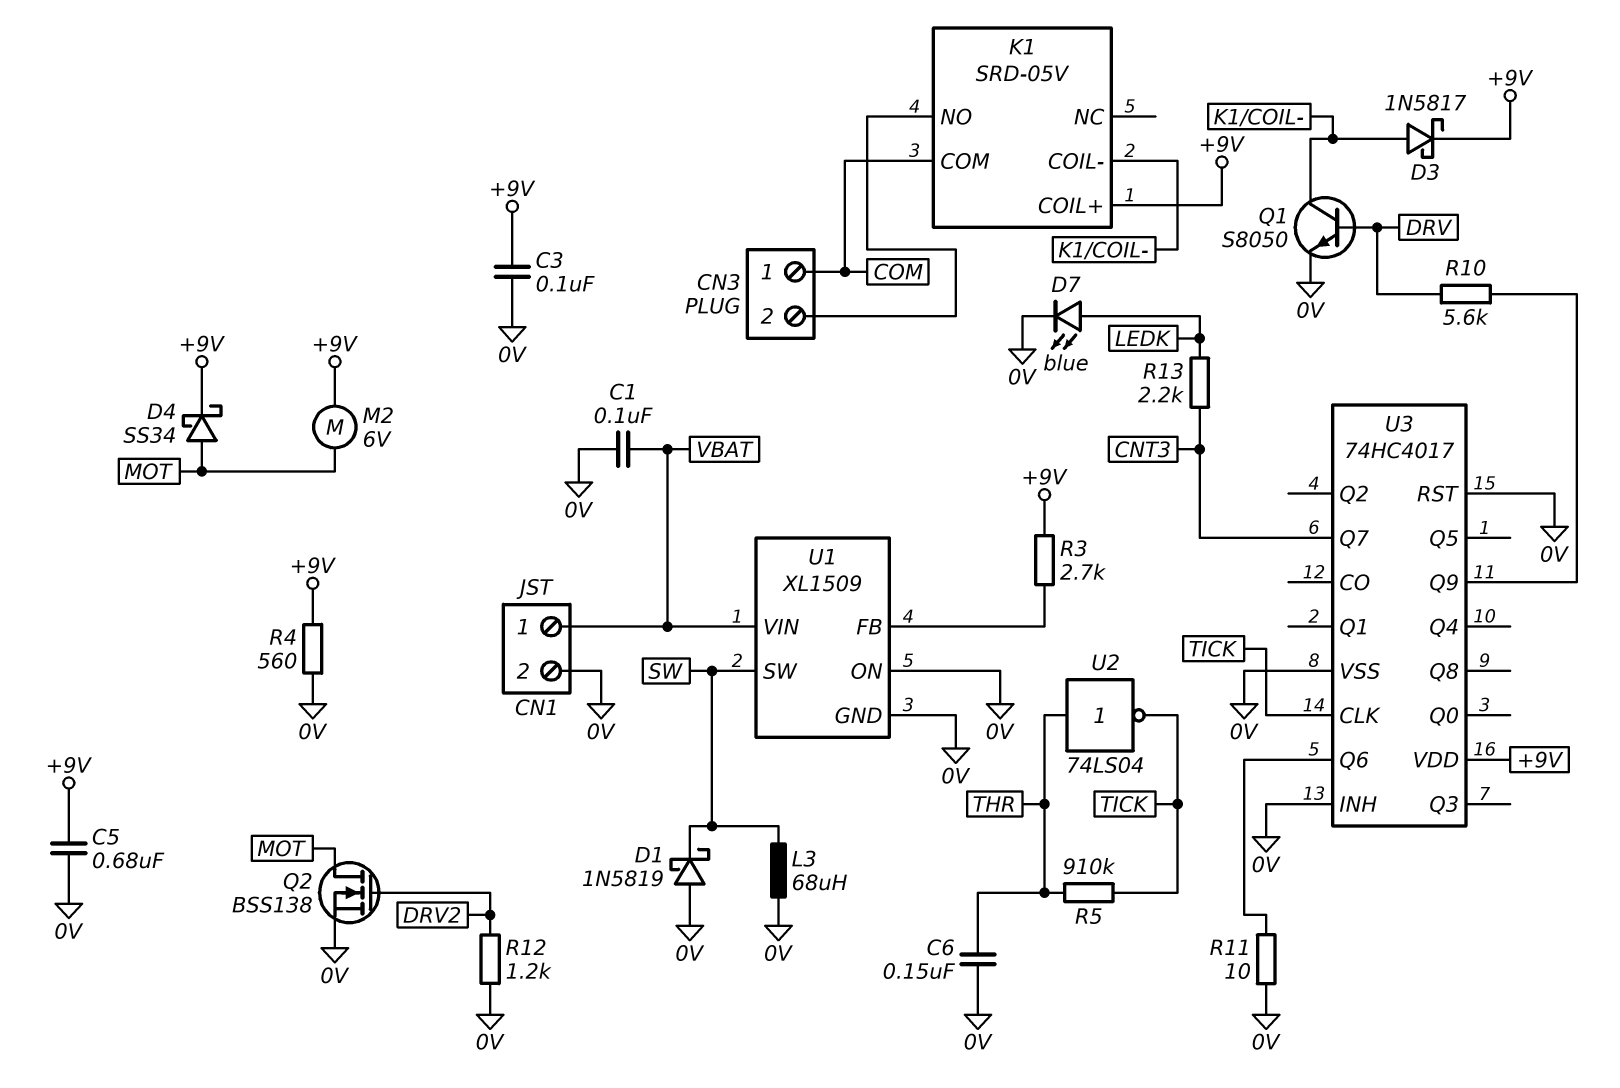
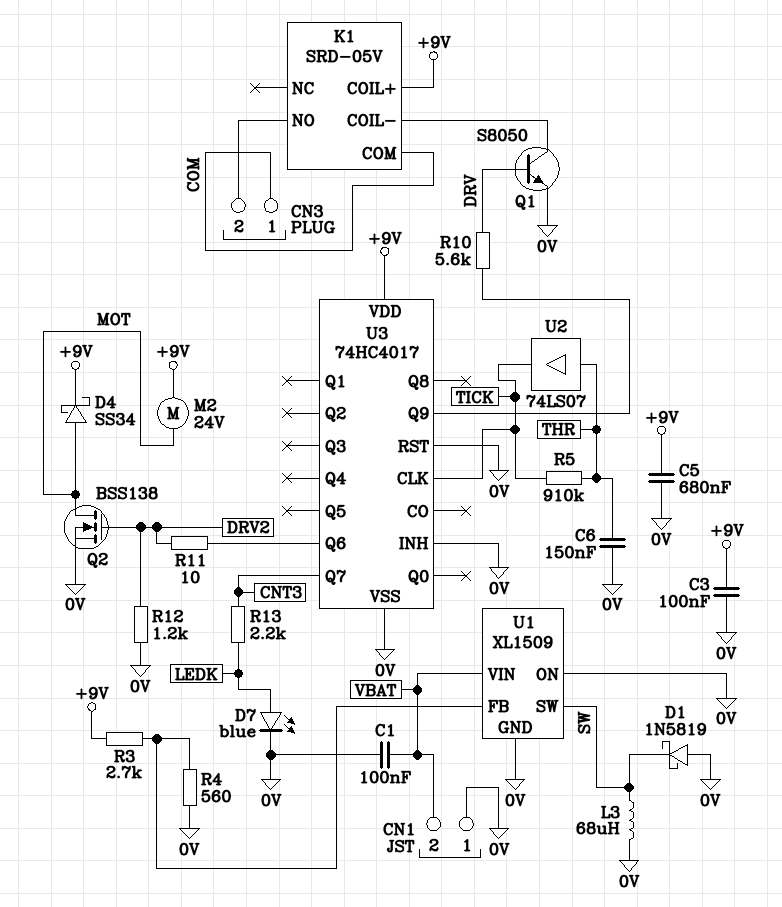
CN1 pin 1: VBAT -> 0V
CN1 pin 2: 0V -> VBAT
D3: schottky 1N5817 (A K1/COIL-, K +9V) -> none
M2: motor 6V (+9V, MOT) -> motor 24V (+9V, MOT)
R4: 560 (+9V, 0V) -> 560 (0V, U1/FB)
R11: 10 (0V, U3/Q6) -> 10 (DRV2, U3/Q6)
U2: NOT 74LS04 (in THR, out TICK) -> buffer 74LS07 (in THR, out TICK)

